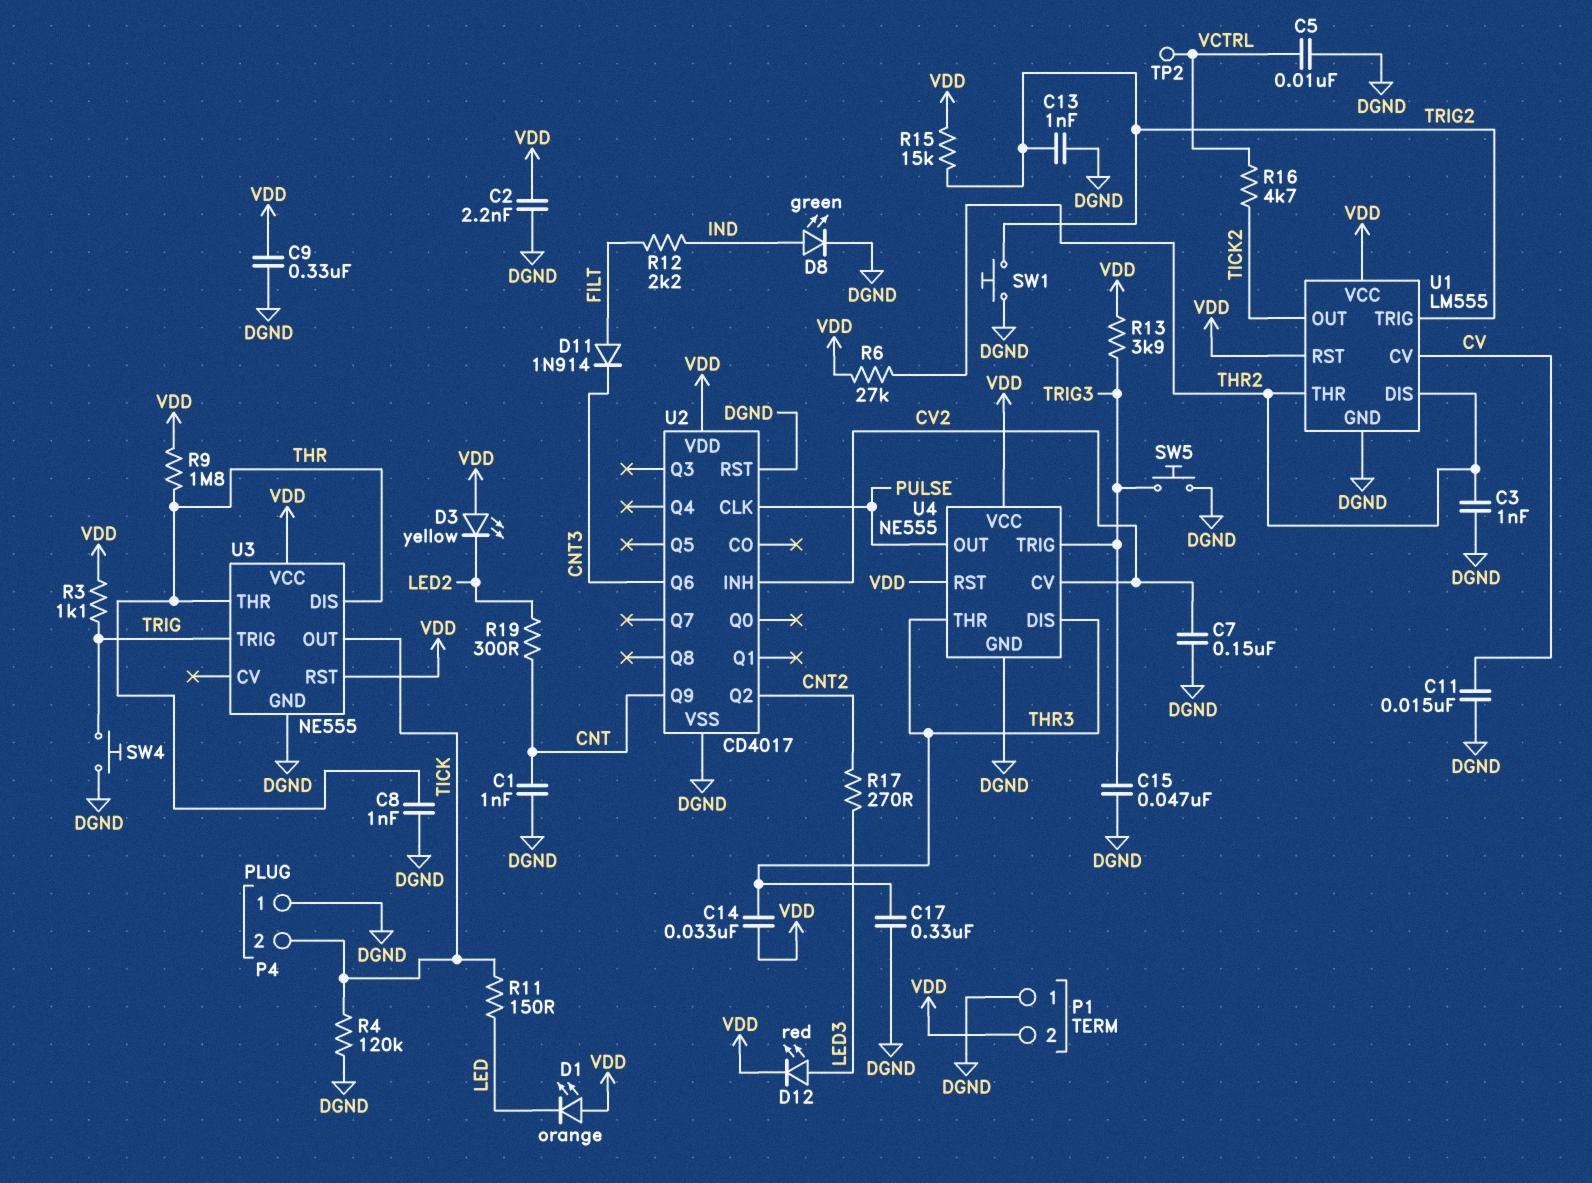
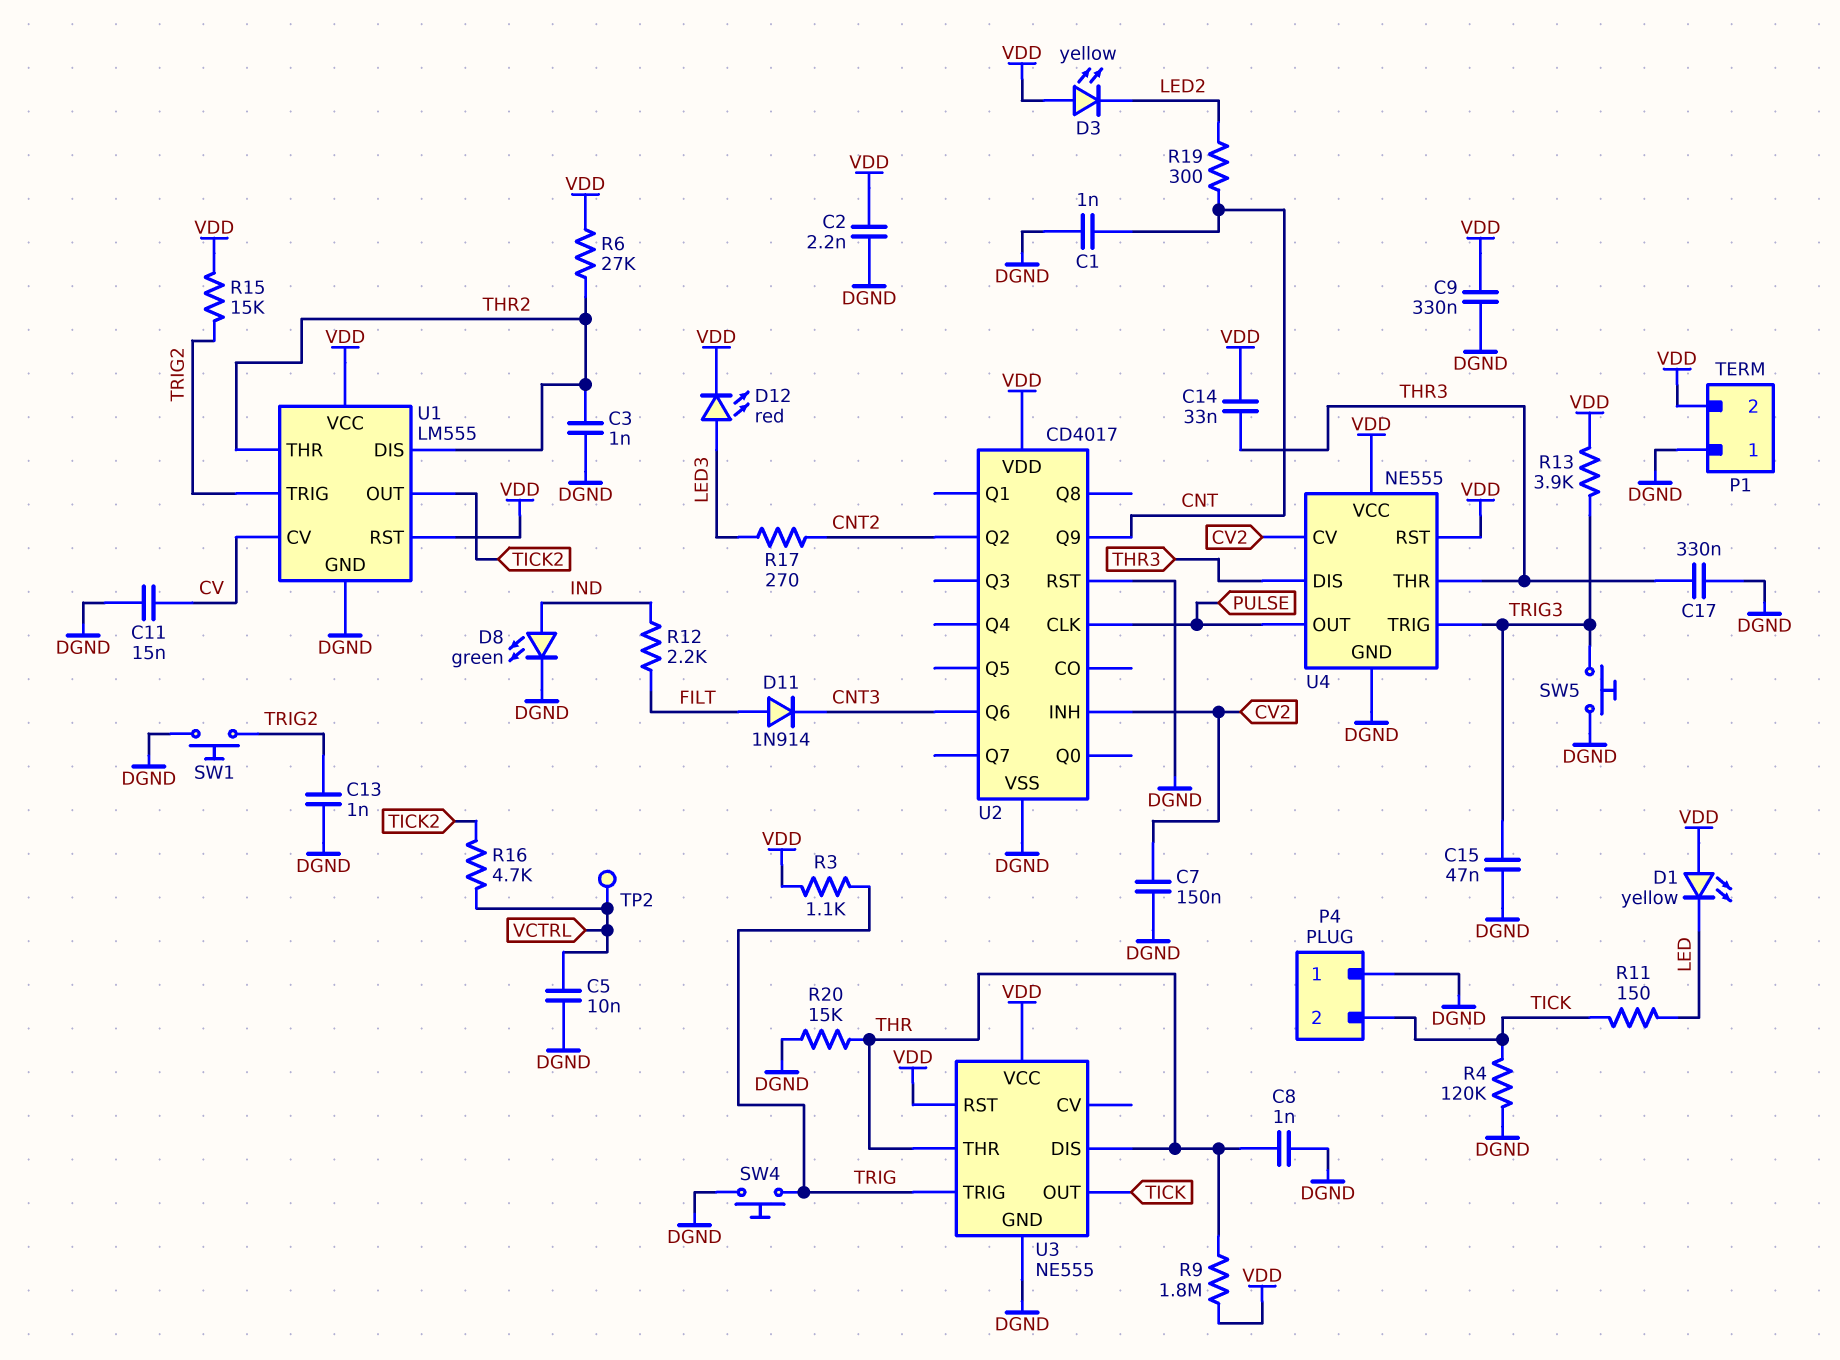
D1: LED orange (A VDD, K LED) -> LED yellow (A VDD, K LED)
R20: none -> 15k (DGND, THR)

